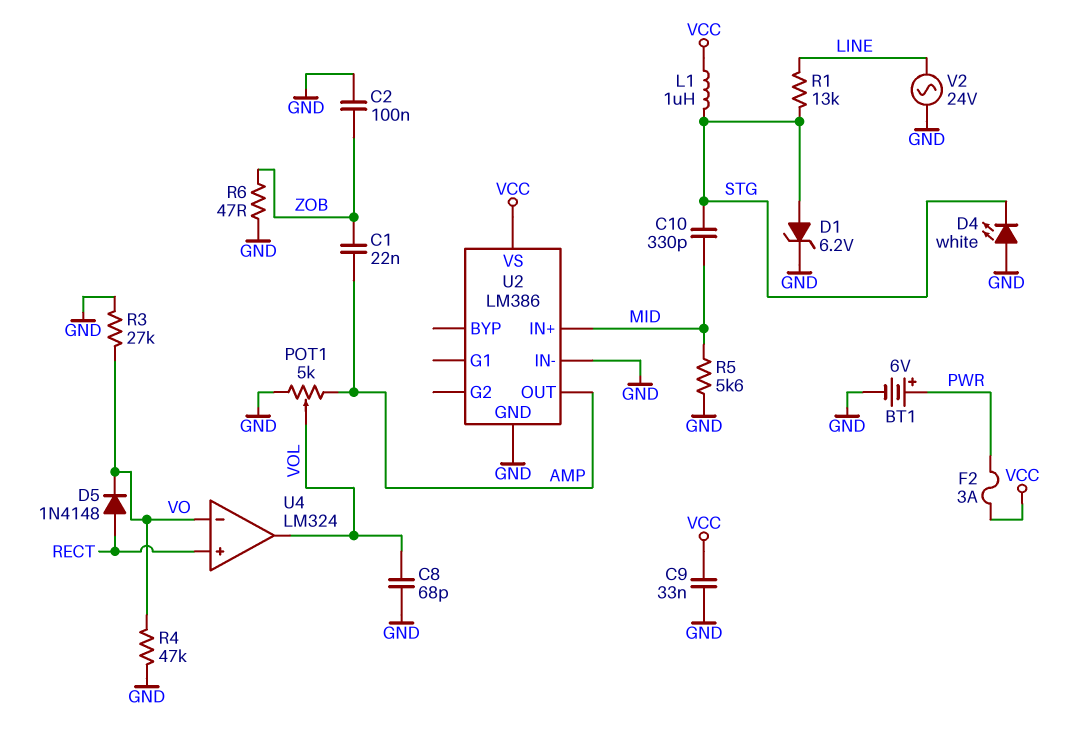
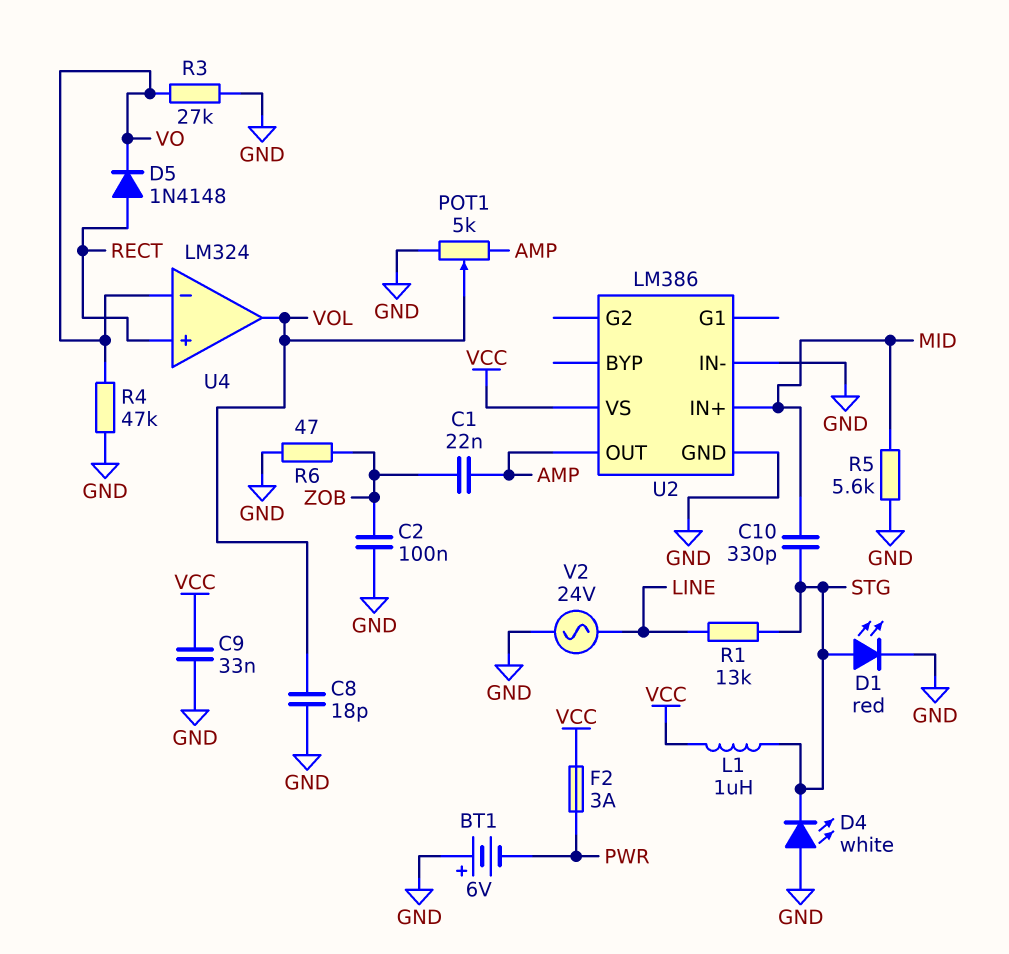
BT1: 6V (plus PWR, minus GND) -> 6V (plus GND, minus PWR)
C8: 68pF (GND, VOL) -> 18pF (GND, VOL)
D1: zener 6.2V (A STG, K GND) -> LED red (A STG, K GND)

